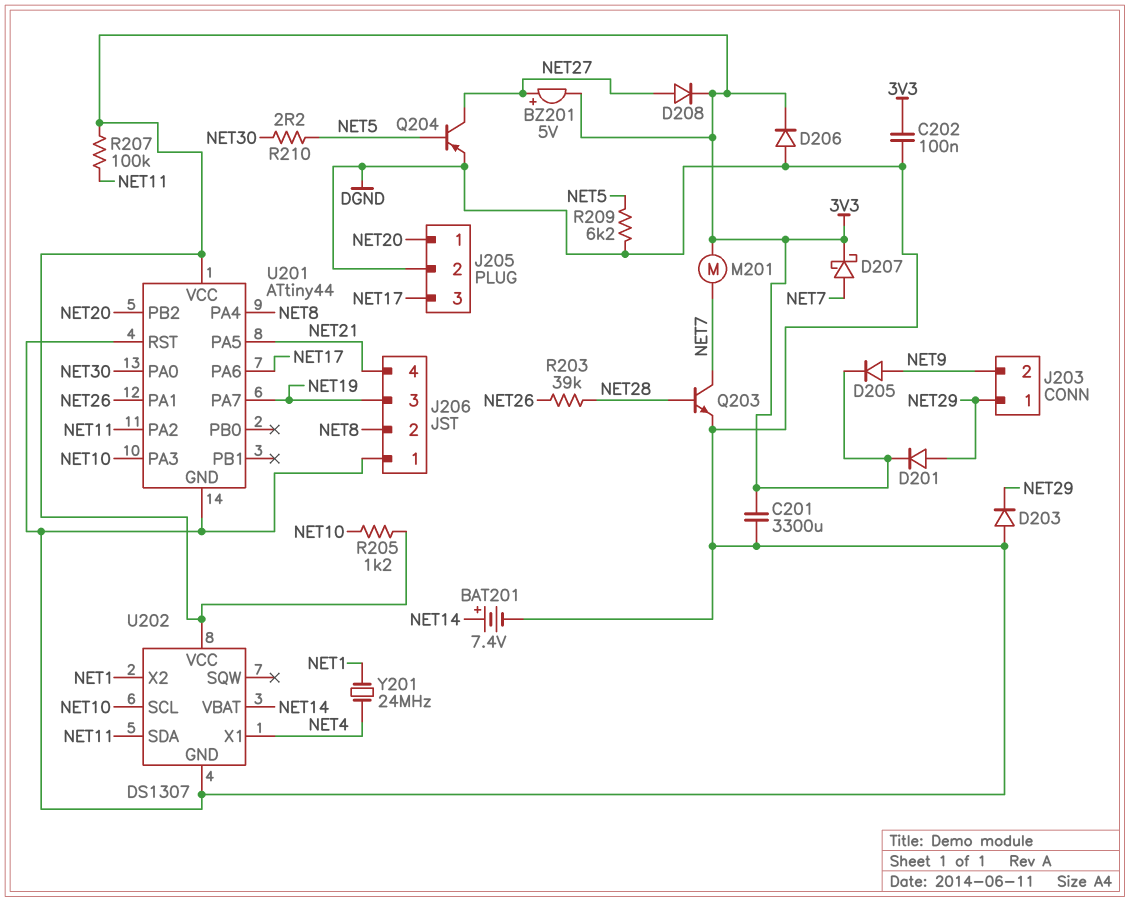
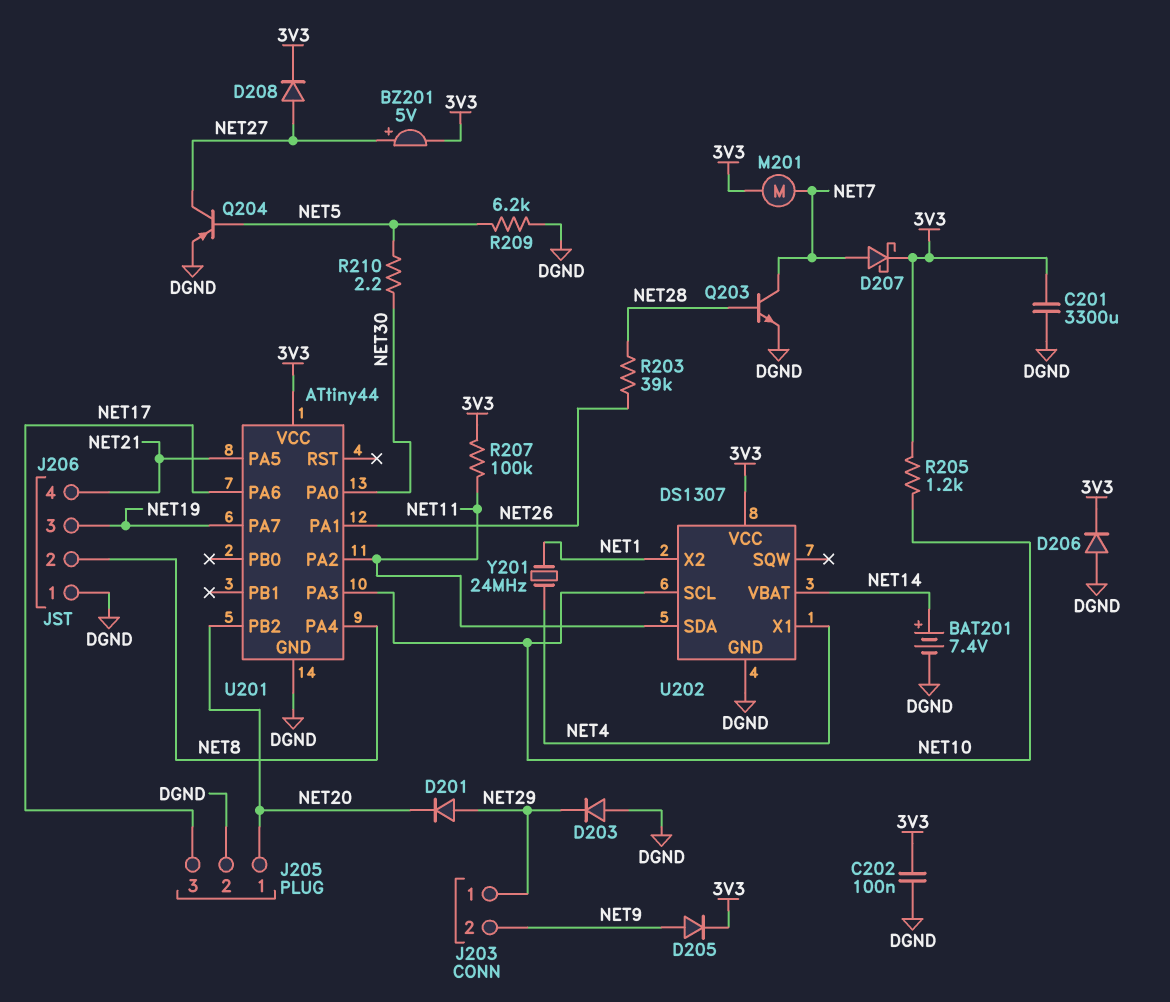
D201: diode (A NET29, K 3V3) -> diode (A NET29, K NET20)
U201 pin RST: DGND -> none

